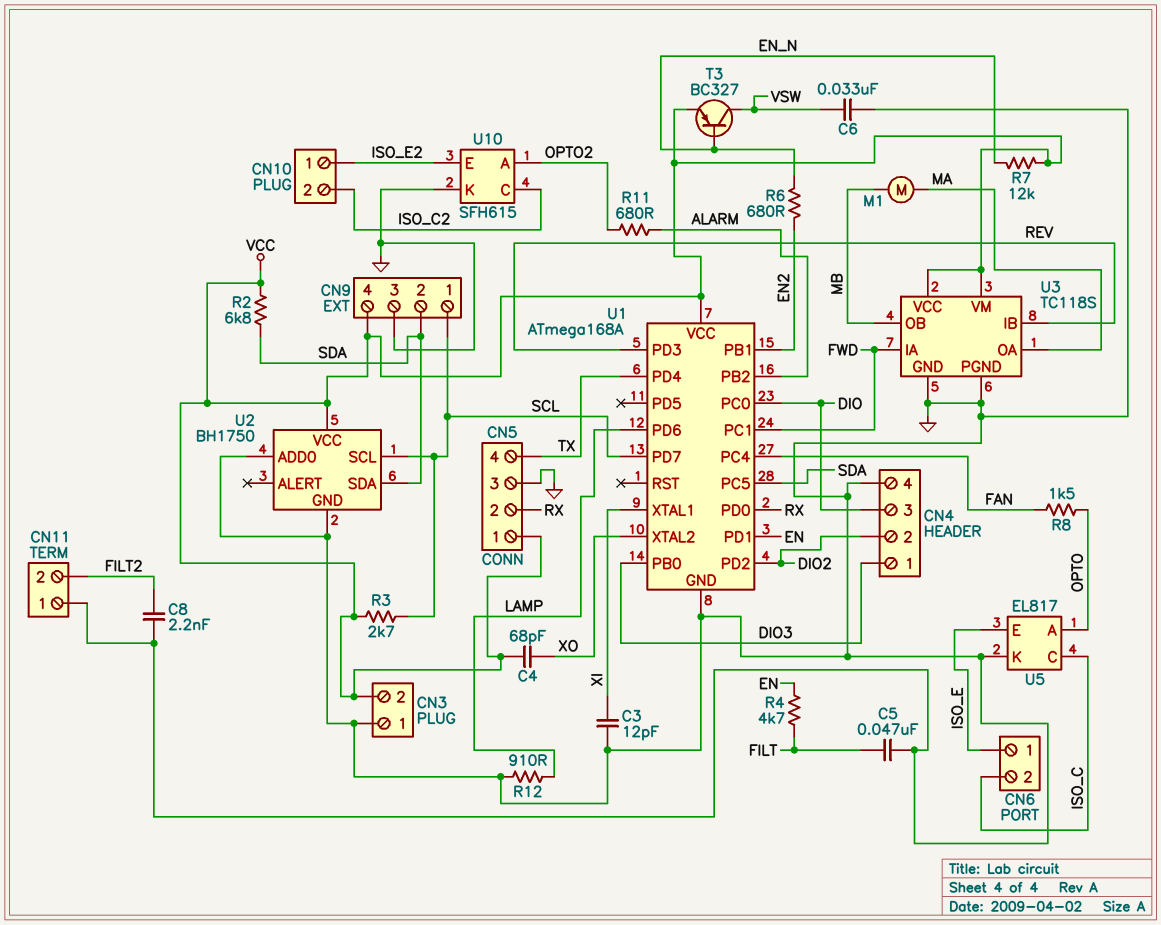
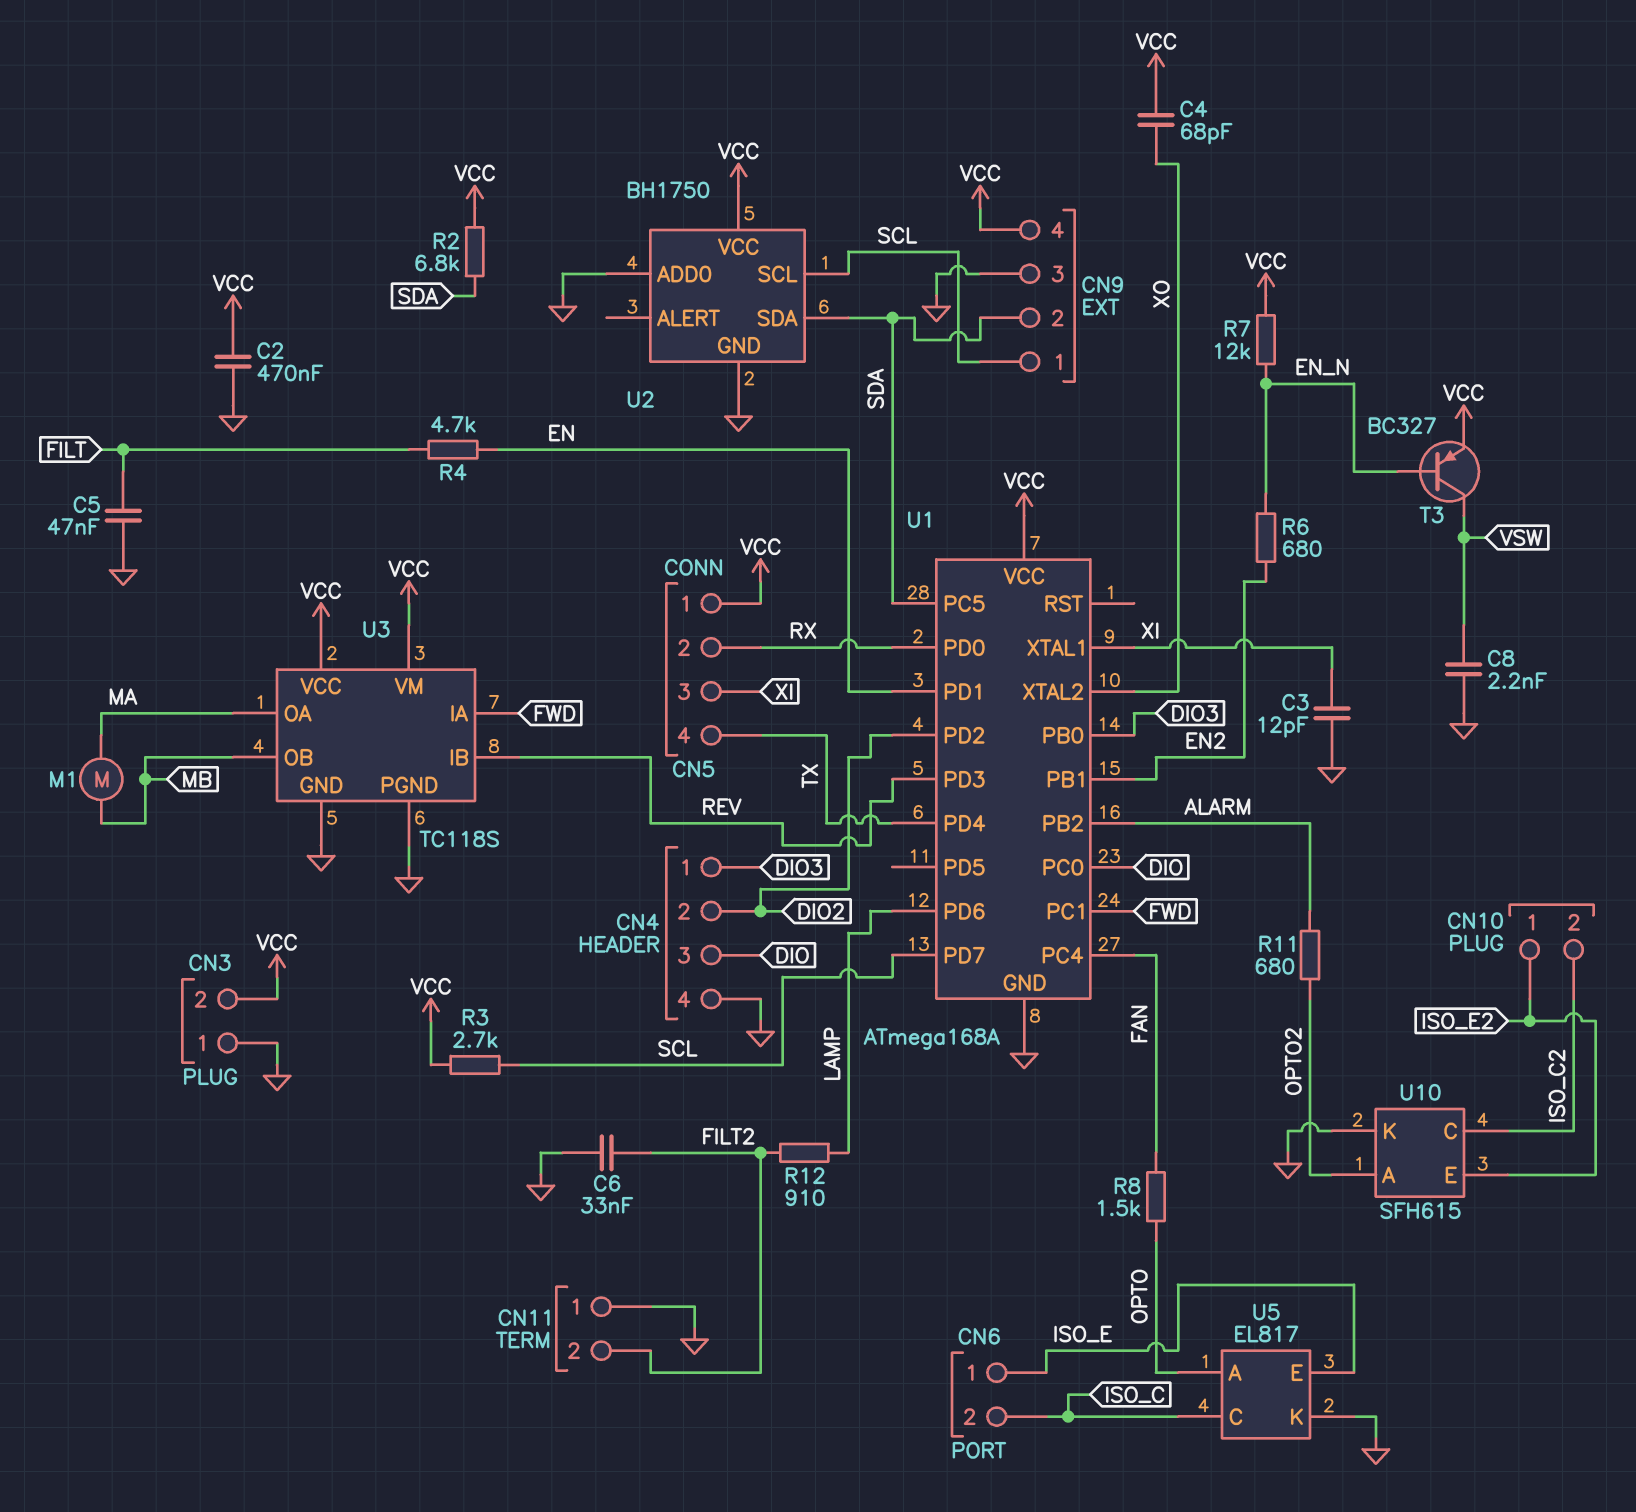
C2: none -> 470nF (GND, VCC)
C6: 33nF (GND, VSW) -> 33nF (FILT2, GND)
C8: 2.2nF (FILT2, GND) -> 2.2nF (GND, VSW)
CN5 pin 3: GND -> XI
R12: 910 (GND, LAMP) -> 910 (FILT2, LAMP)

